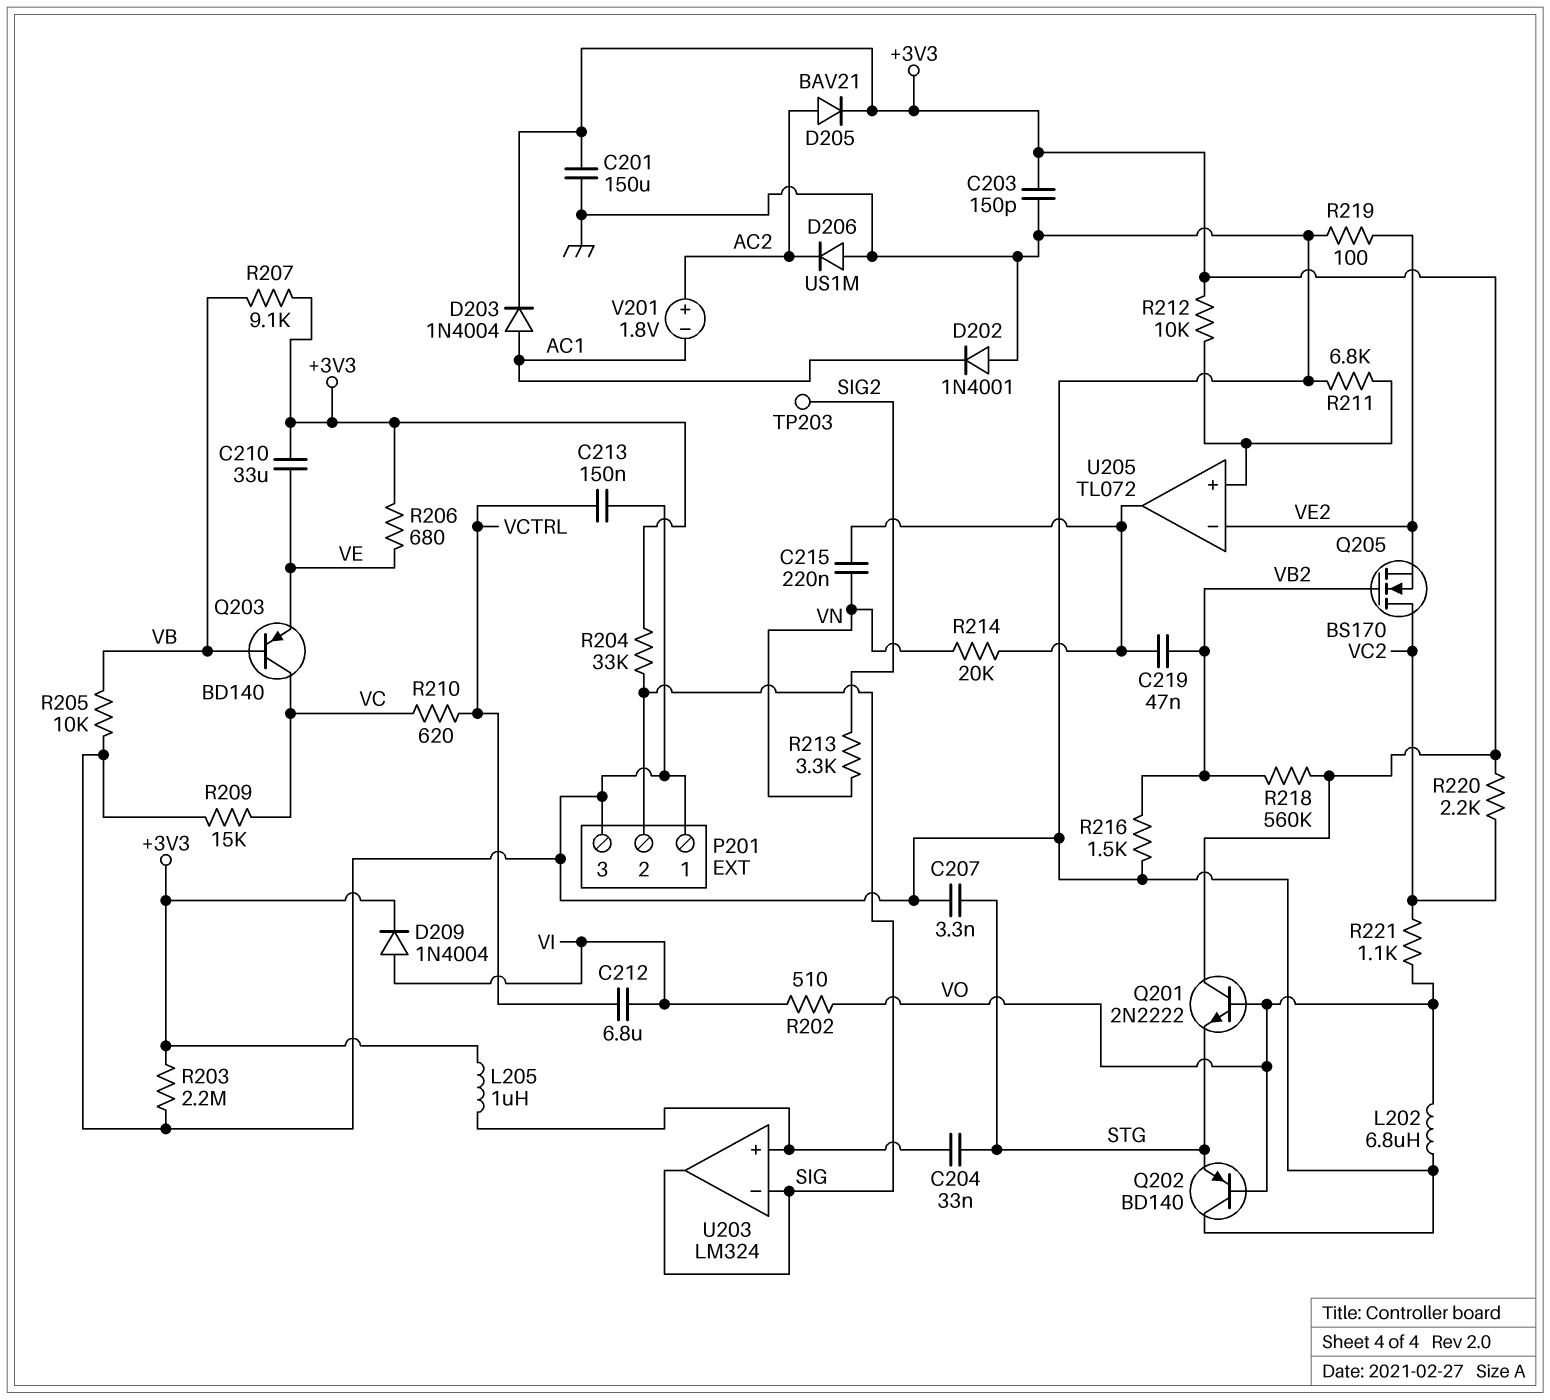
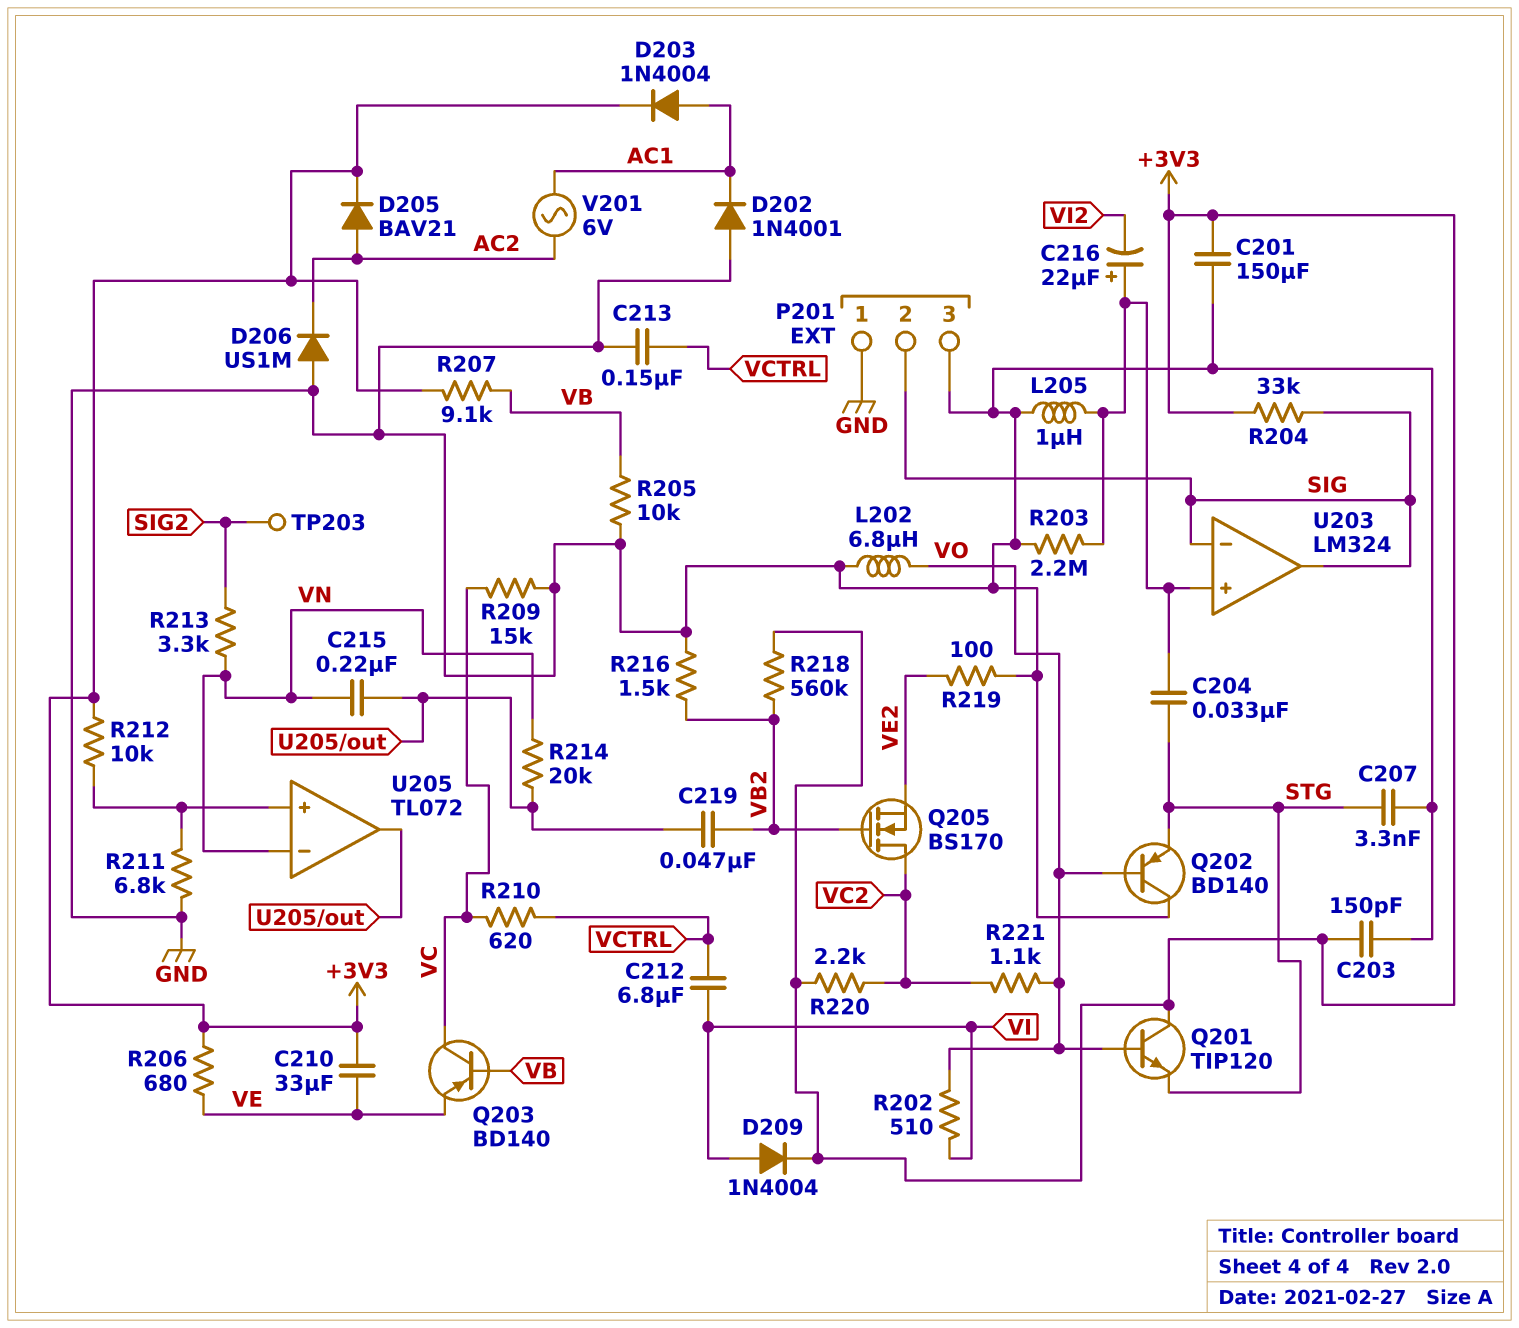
C216: none -> 22uF (plus U203/in+, minus VI2)
L205: 1uH (+3V3, U203/in+) -> 1uH (GND, U203/in+)
Q201: NPN 2N2222 (B VO, C +3V3, E STG) -> NPN TIP120 (B VO, C +3V3, E STG)
R203: 2.2M (+3V3, GND) -> 2.2M (GND, U203/in+)
U205 pin in-: VE2 -> VN
V201: 1.8V (plus AC2, minus AC1) -> AC 6V (AC1, AC2)

